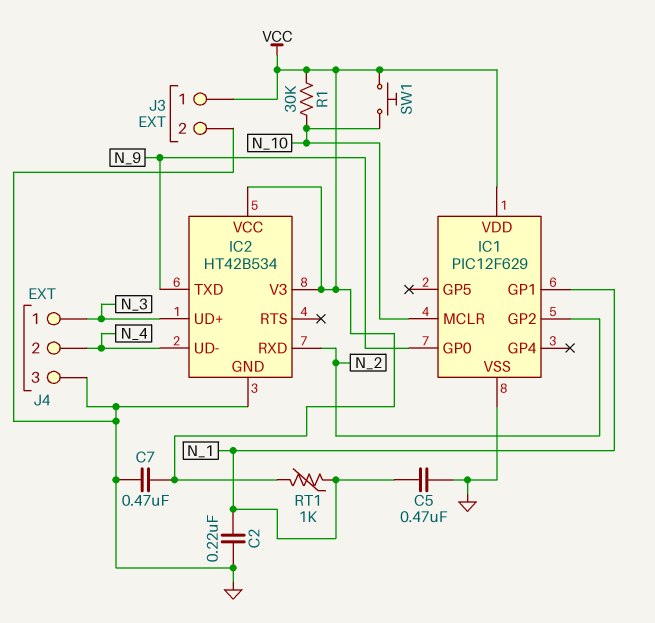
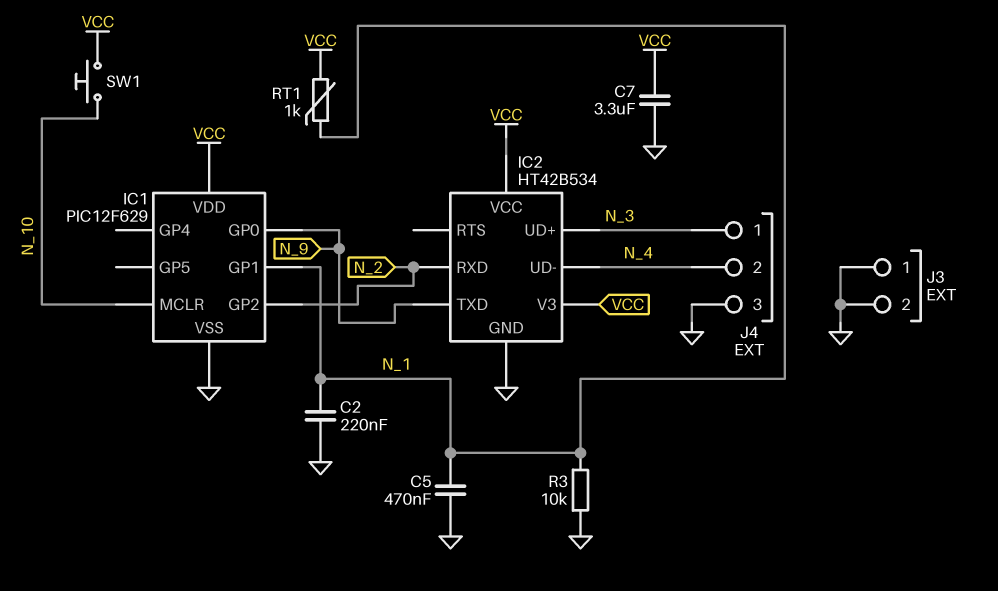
C7: 470nF (GND, VCC) -> 3.3uF (GND, VCC)
J3 pin 1: VCC -> GND
R1: 30k (N_10, VCC) -> none
R3: none -> 10k (GND, N_1)

